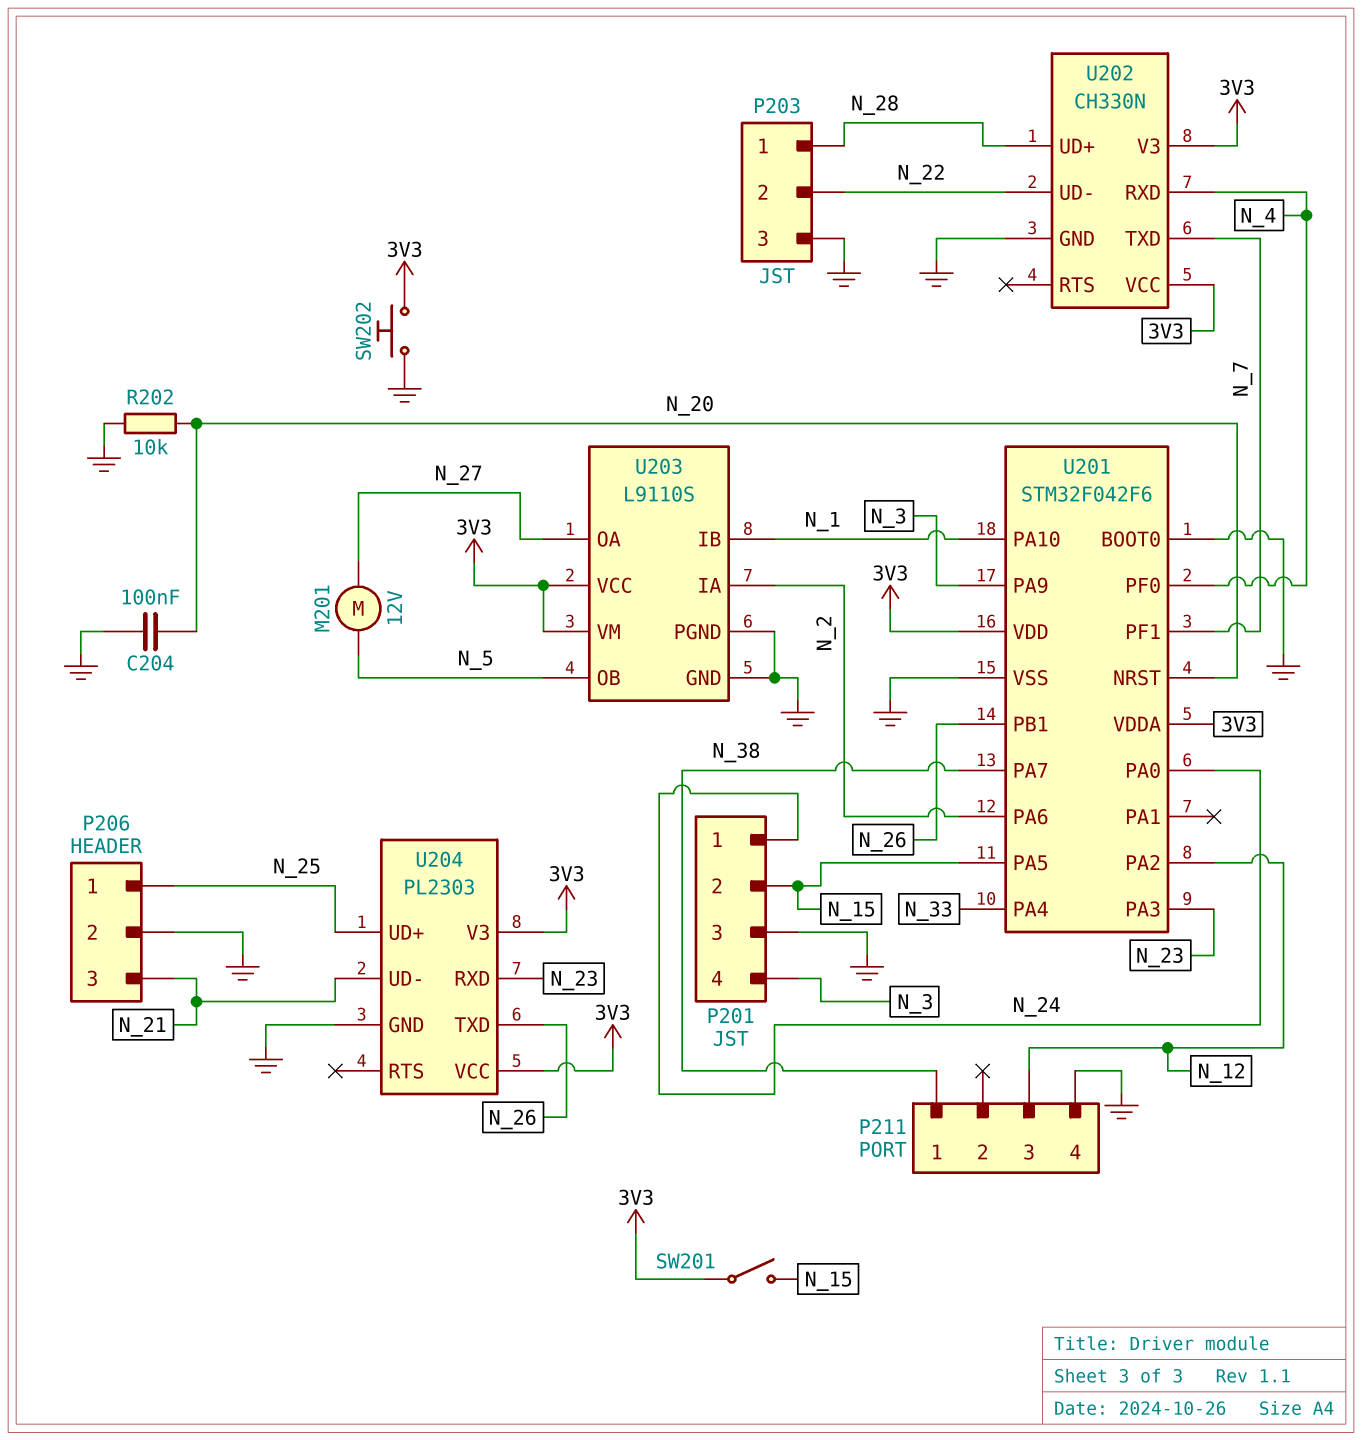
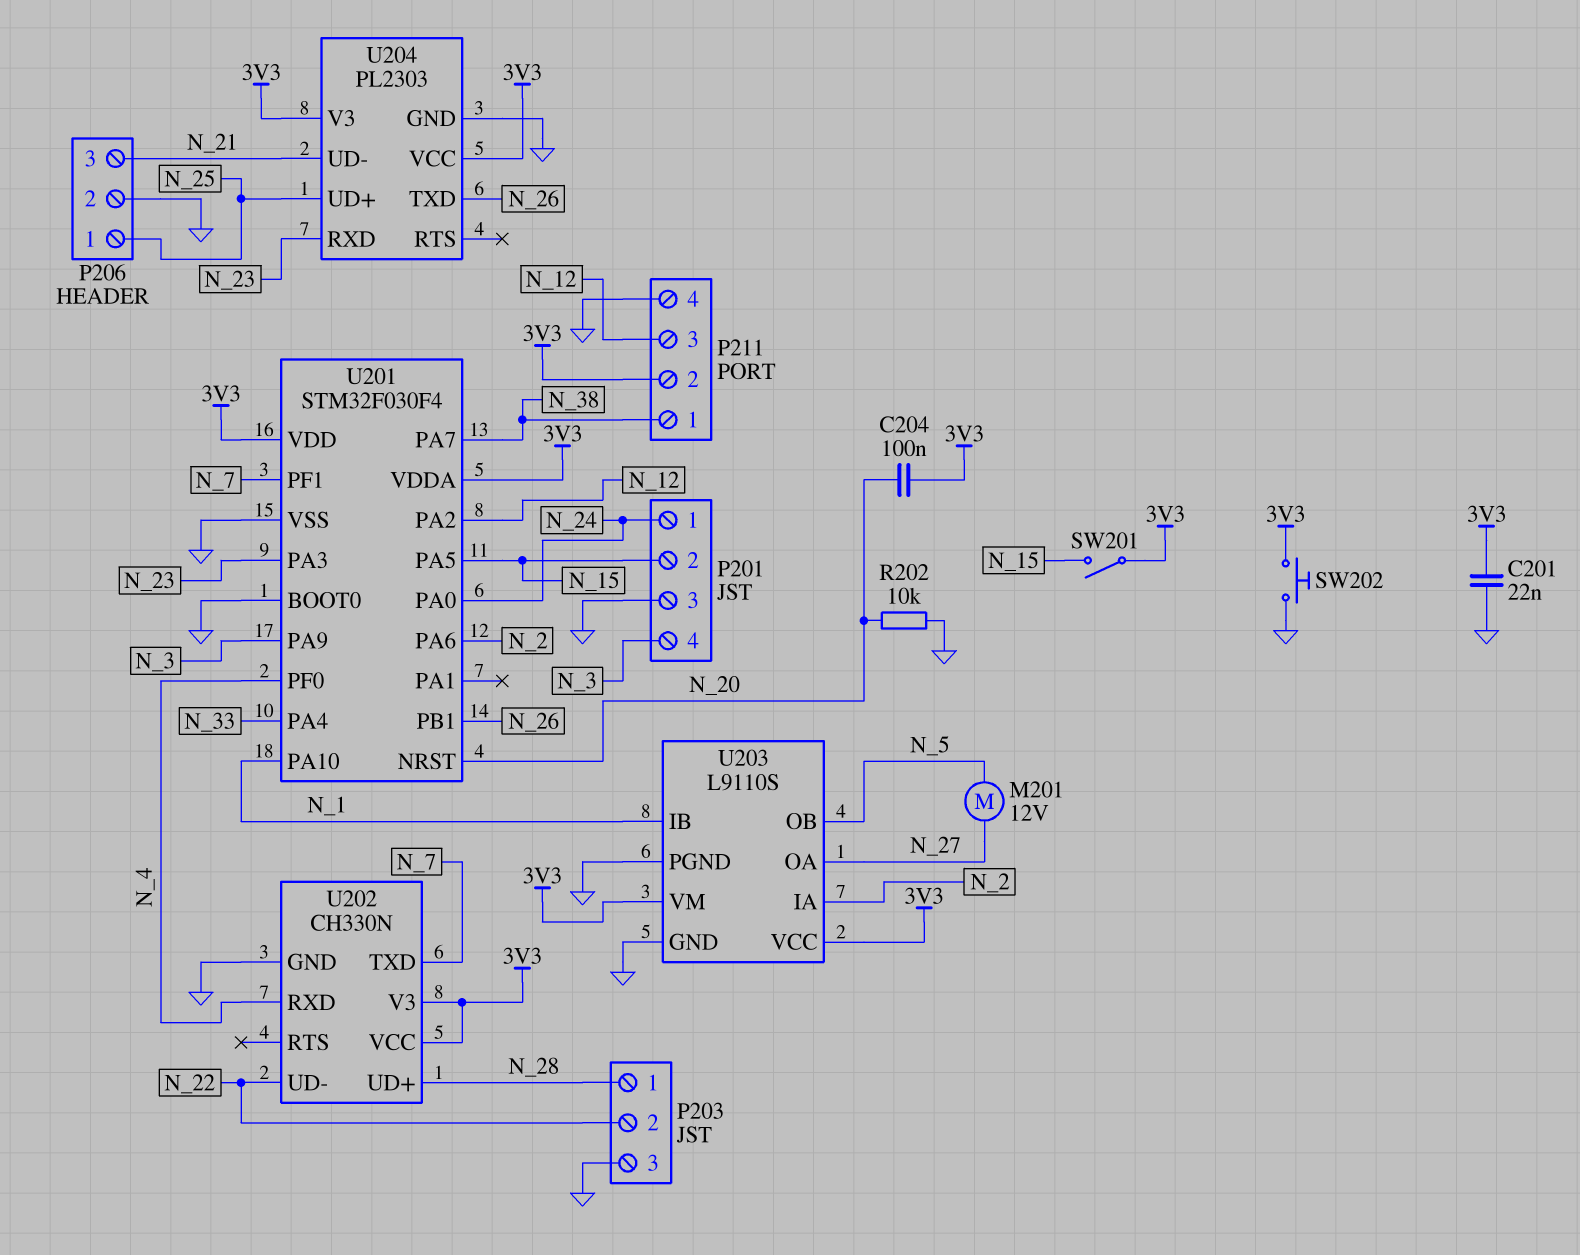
C201: none -> 22nF (3V3, GND)
C204: 100nF (GND, N_20) -> 100nF (3V3, N_20)
P211 pin 2: none -> 3V3
U201: STM32F042F6 -> STM32F030F4

